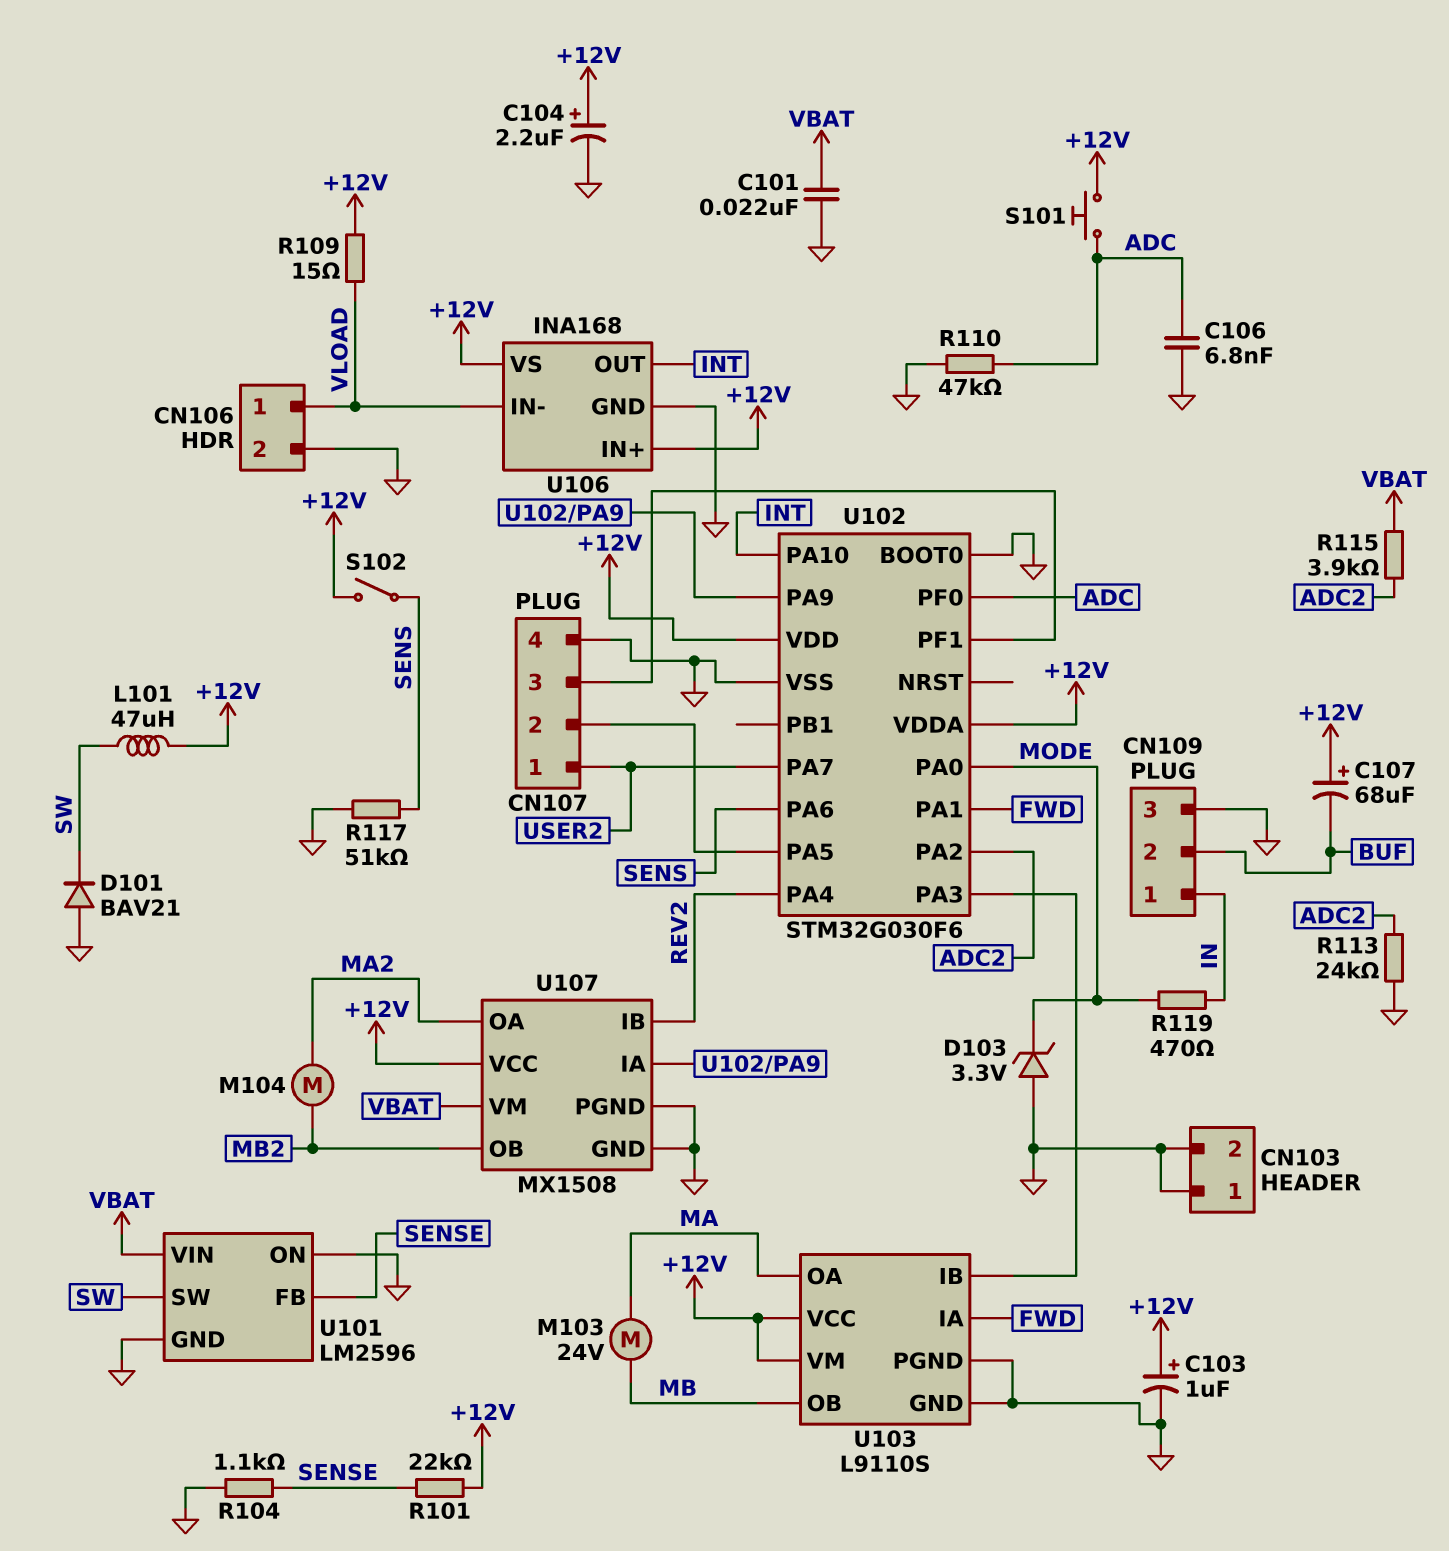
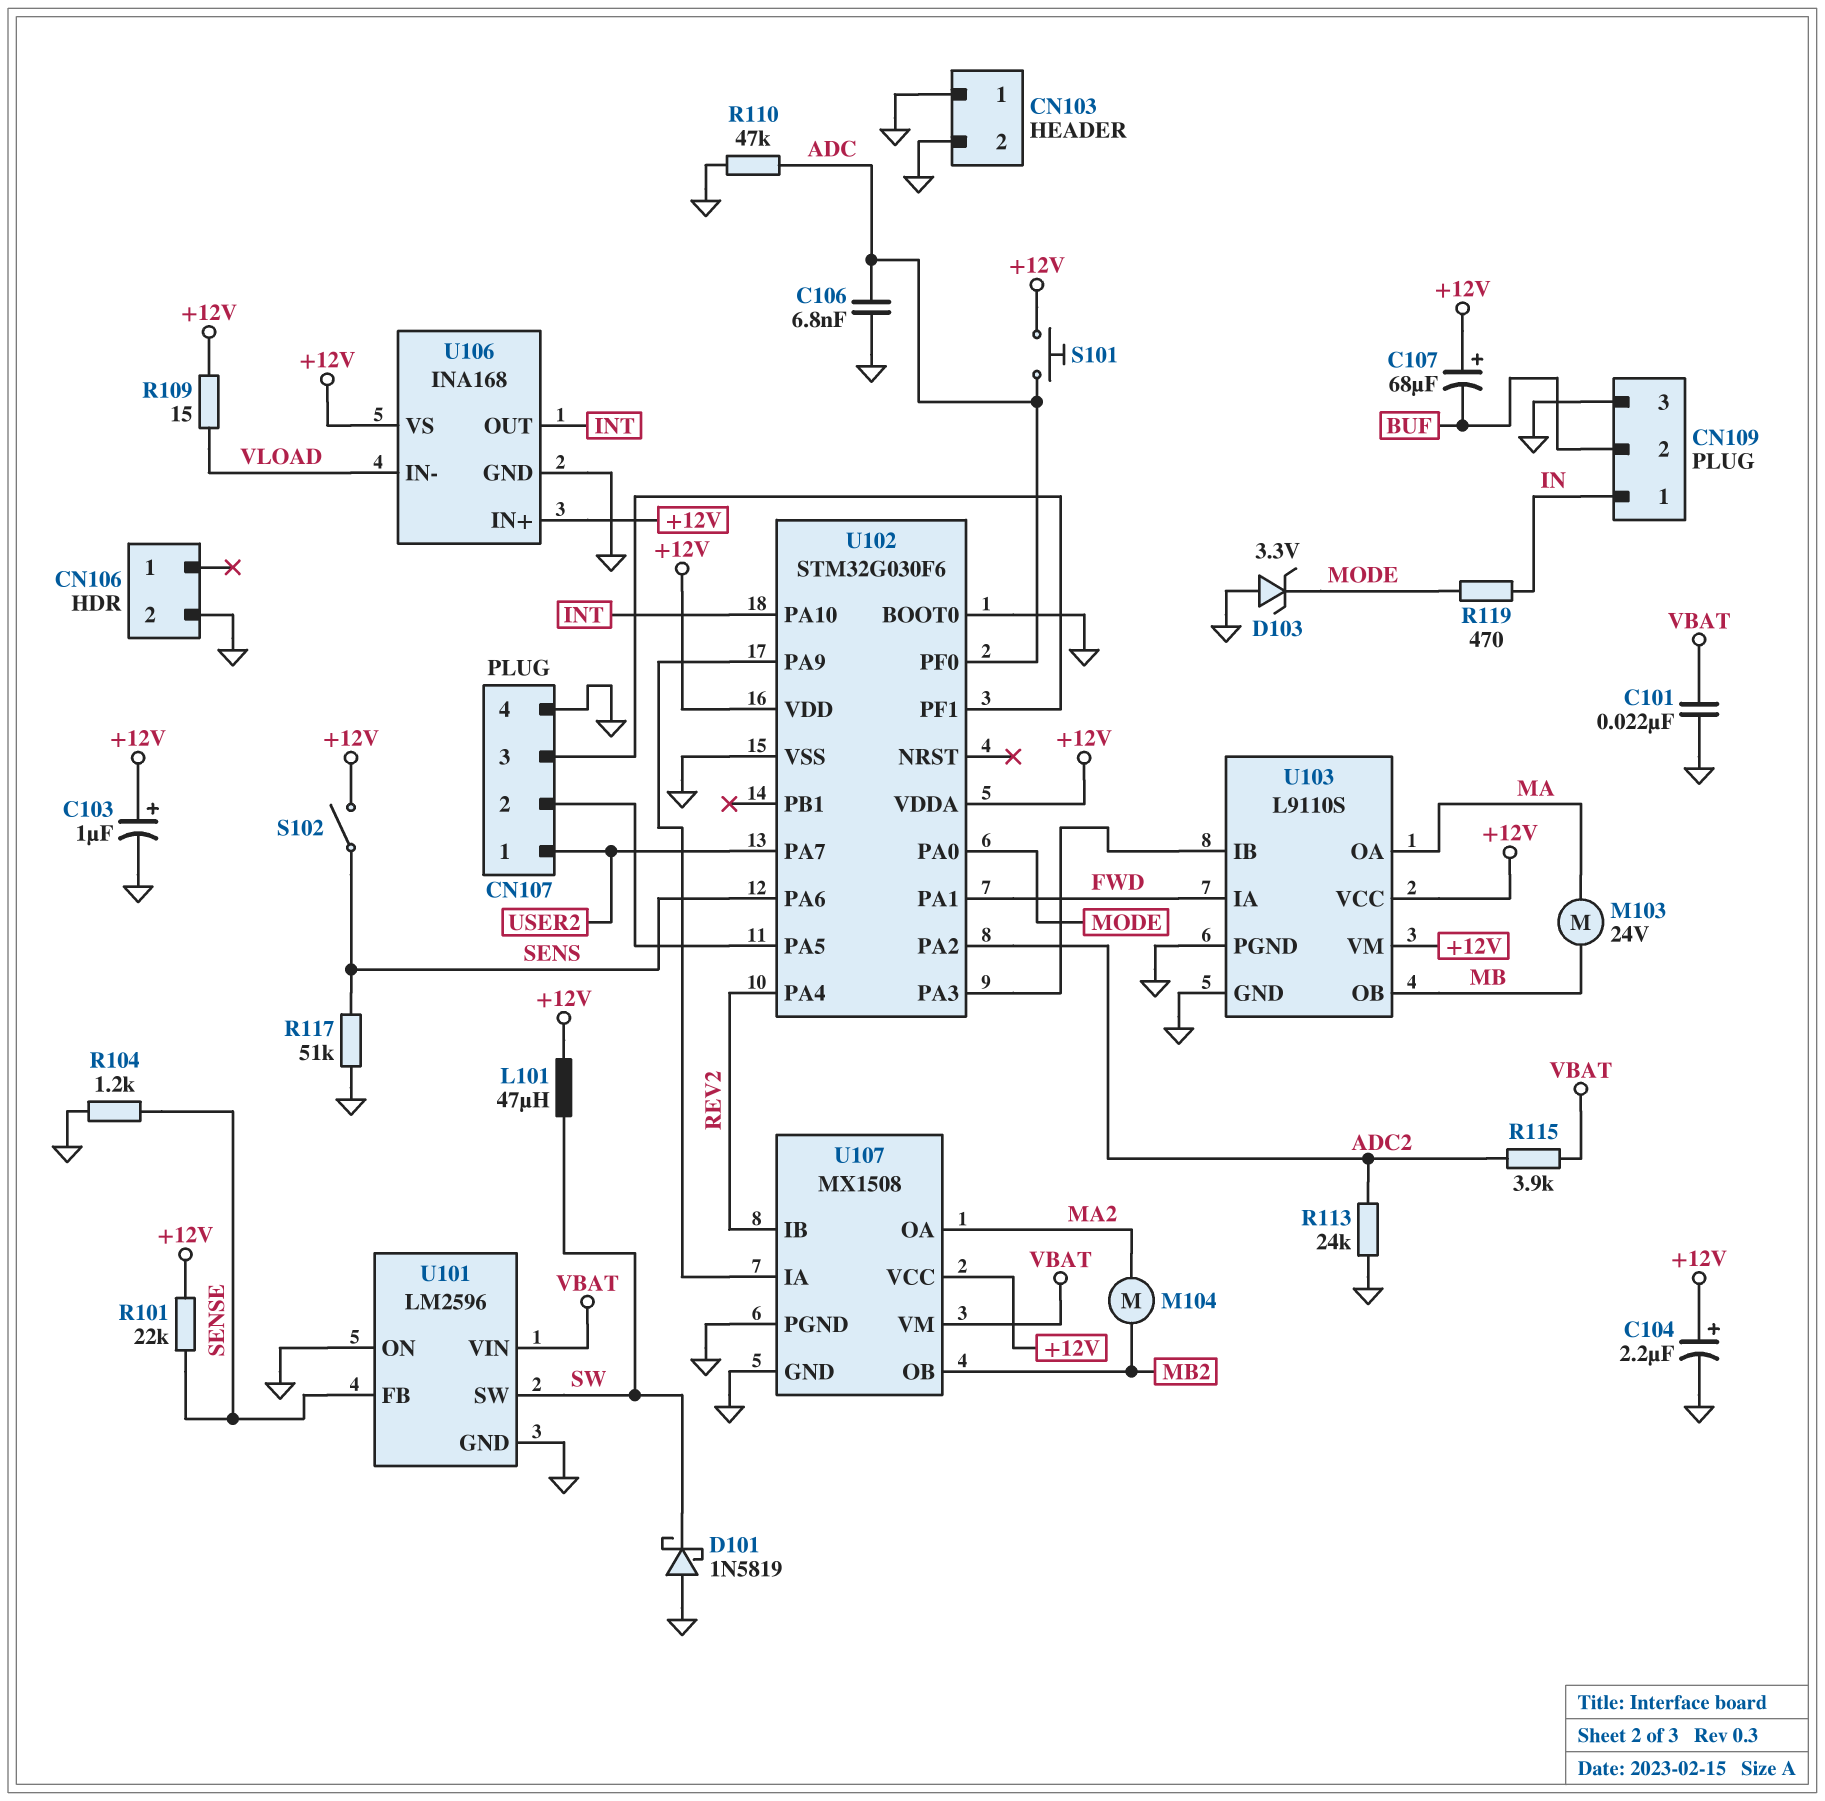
CN106 pin 1: VLOAD -> none
D101: diode BAV21 (A GND, K SW) -> schottky 1N5819 (A GND, K SW)
R104: 1.1k (GND, SENSE) -> 1.2k (GND, SENSE)

